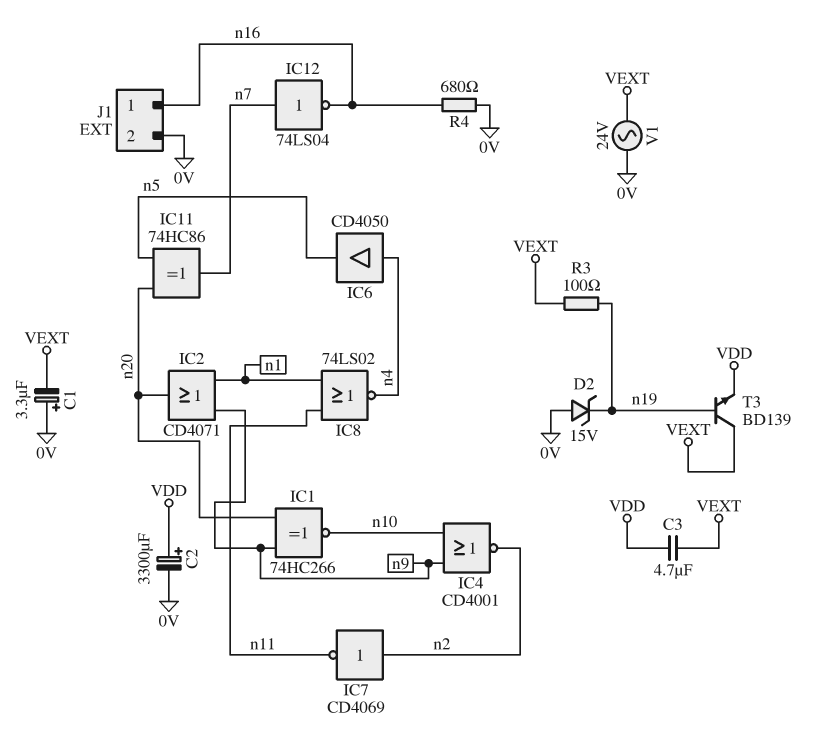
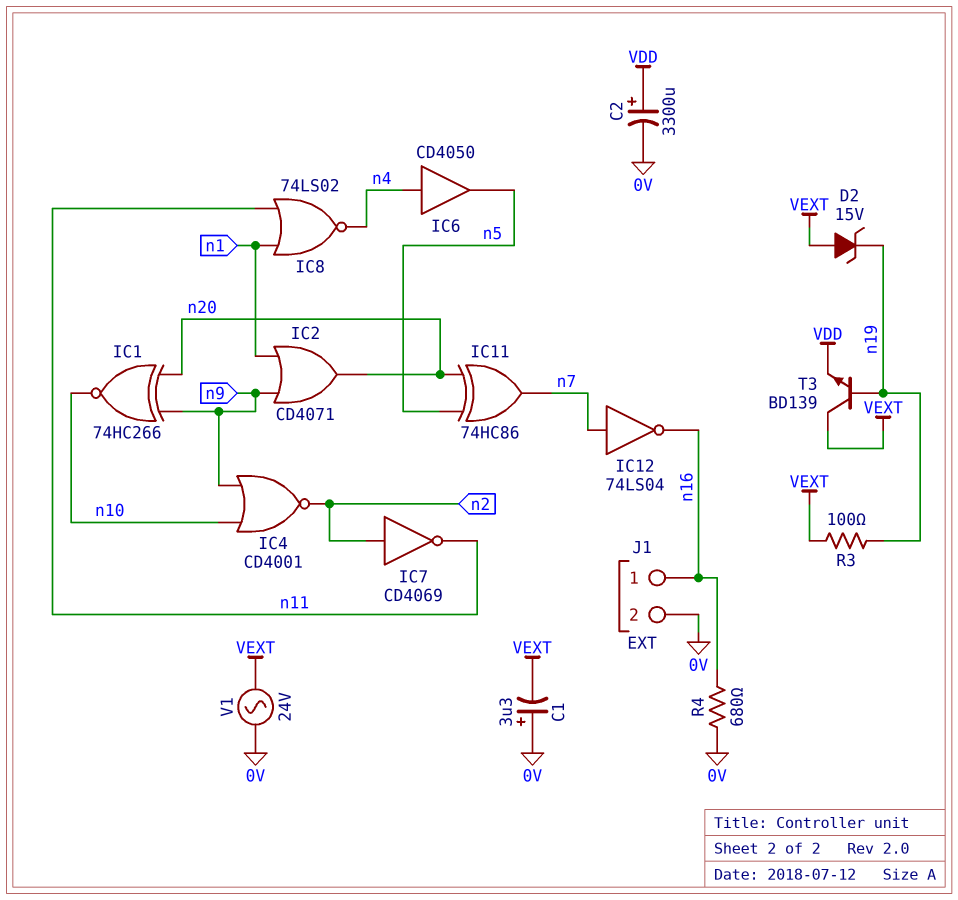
C3: 4.7uF (VDD, VEXT) -> none
D2: zener 15V (A 0V, K n19) -> zener 15V (A VEXT, K n19)

